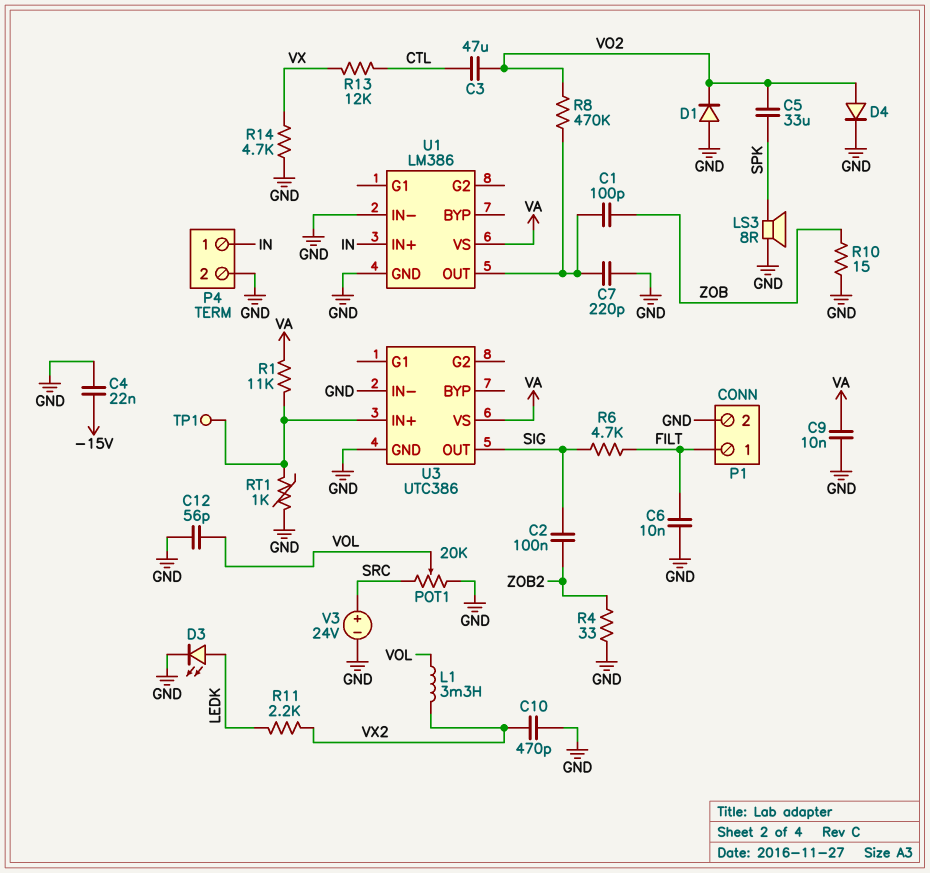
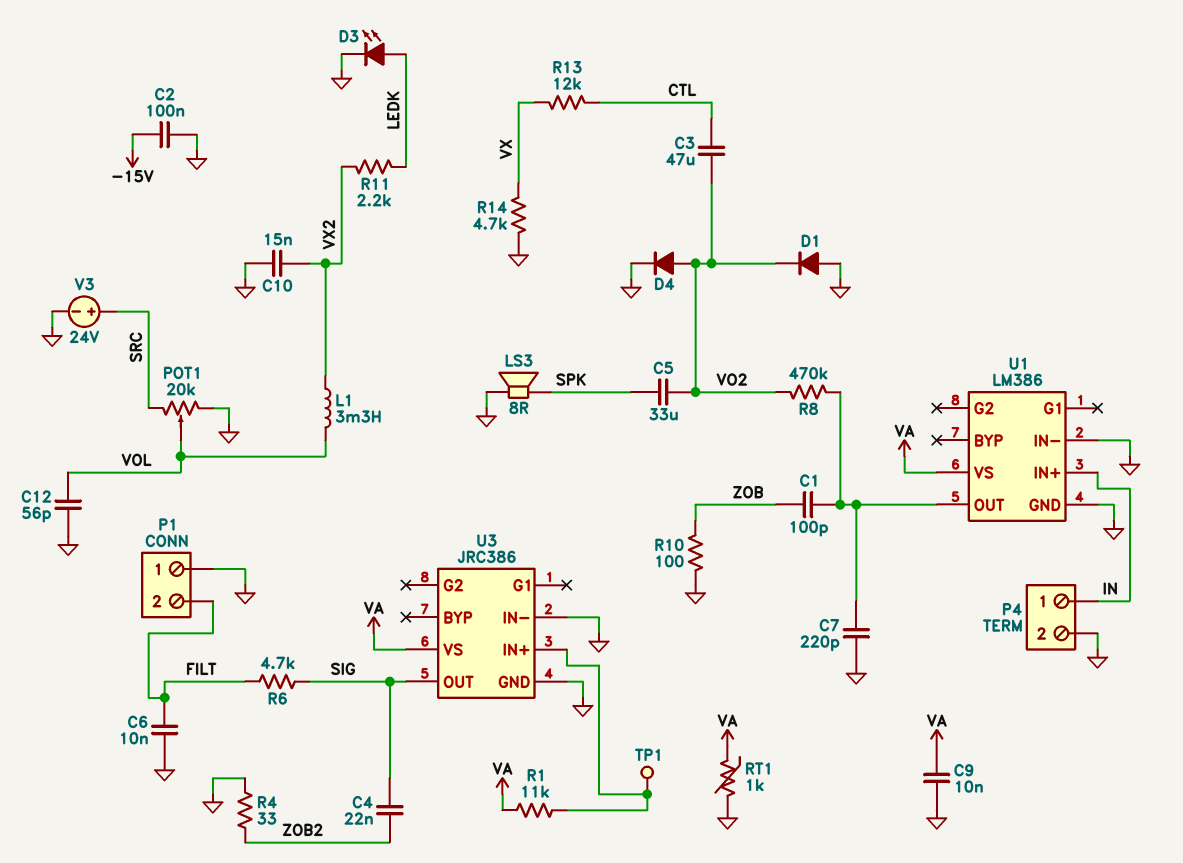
C2: 100nF (SIG, ZOB2) -> 100nF (-15V, GND)
C4: 22nF (-15V, GND) -> 22nF (SIG, ZOB2)
C10: 470pF (GND, VX2) -> 15nF (GND, VX2)
P1 pin 1: FILT -> GND
P1 pin 2: GND -> FILT
R10: 15 (GND, ZOB) -> 100 (GND, ZOB)
RT1: 1k (GND, U3/IN+) -> 1k (GND, VA)
U3: UTC386 -> JRC386

